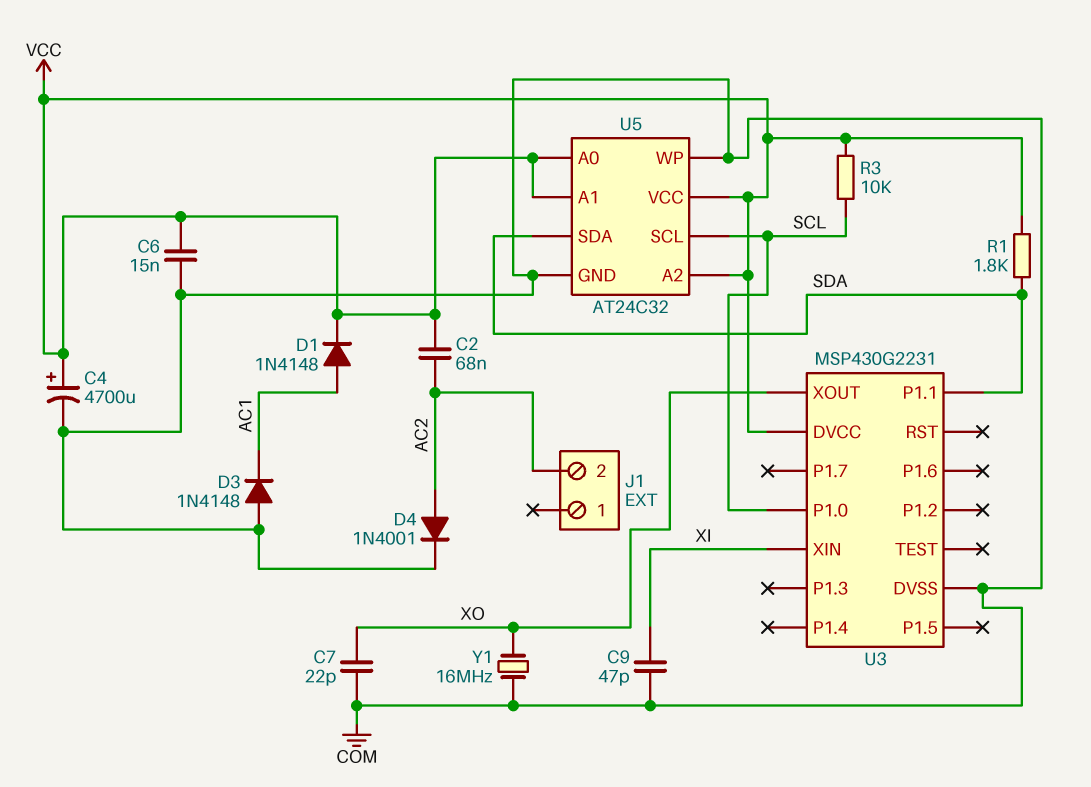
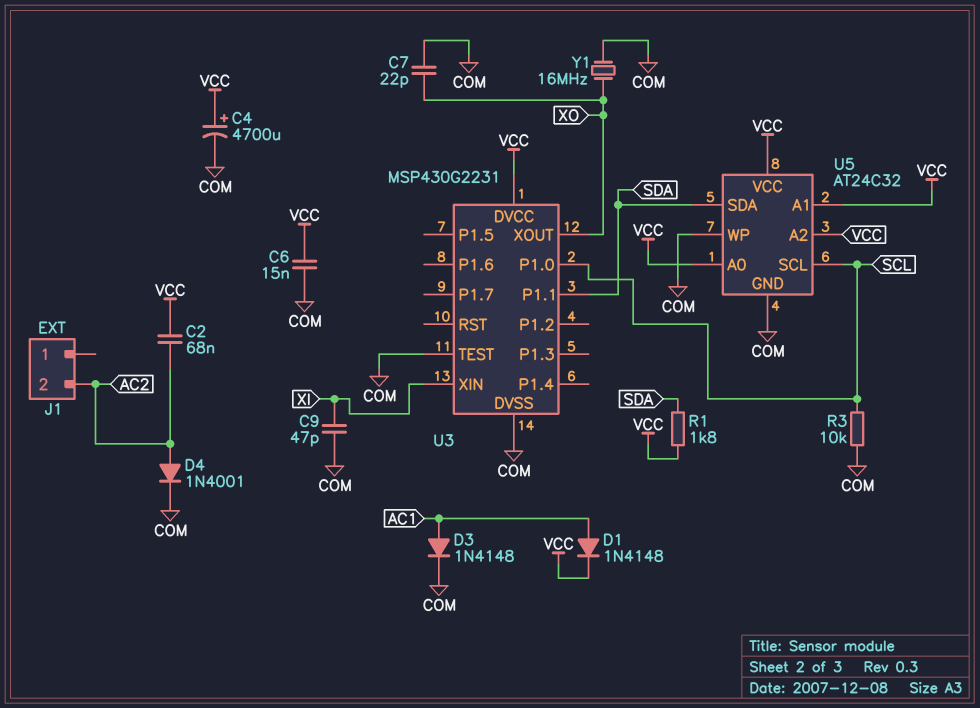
D3: diode 1N4148 (A COM, K AC1) -> diode 1N4148 (A AC1, K COM)
R3: 10k (SCL, VCC) -> 10k (COM, SCL)
U3 pin TEST: none -> COM

